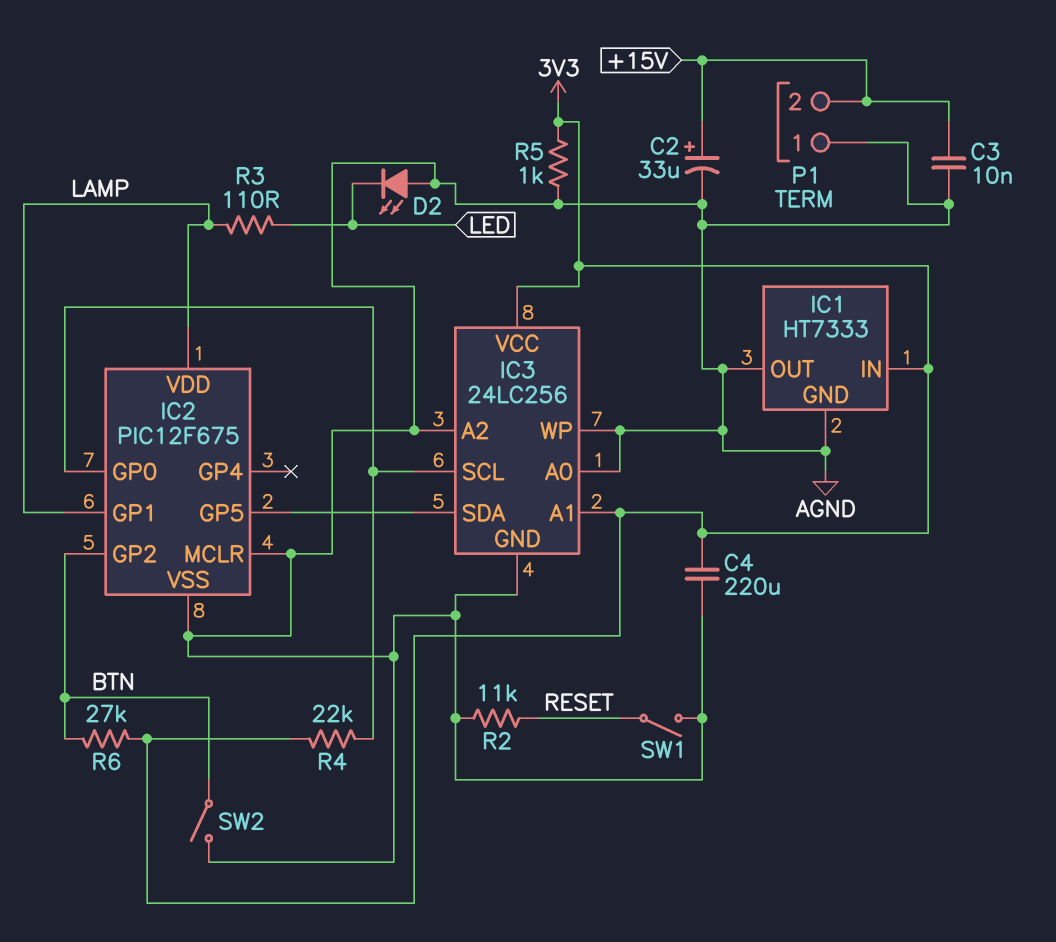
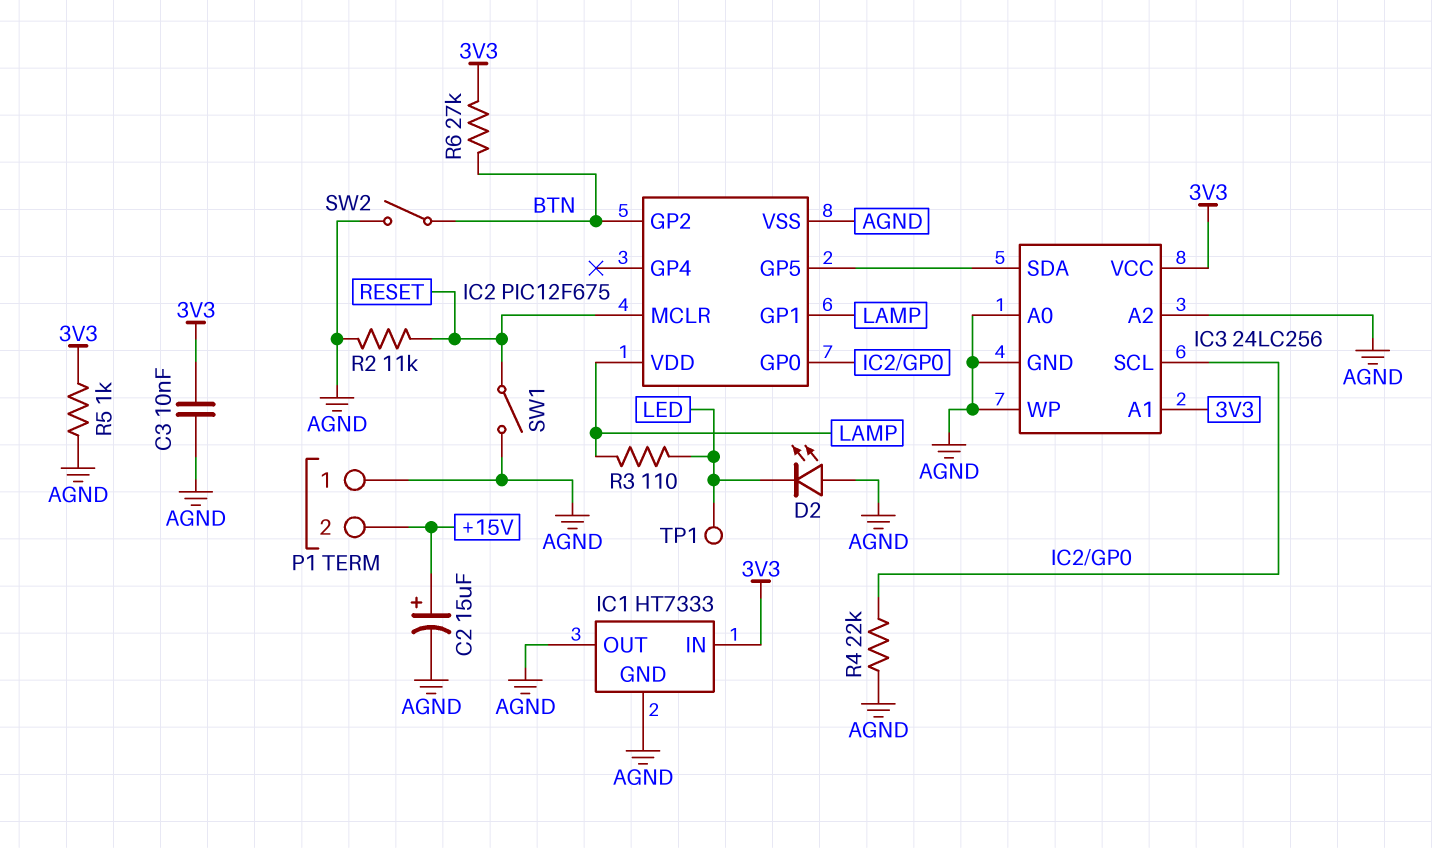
C2: 33uF (plus +15V, minus AGND) -> 15uF (plus +15V, minus AGND)
C3: 10nF (+15V, AGND) -> 10nF (3V3, AGND)
C4: 220uF (3V3, AGND) -> none
IC2 pin MCLR: AGND -> RESET
R4: 22k (3V3, IC2/GP0) -> 22k (AGND, IC2/GP0)
TP1: none -> test point (LED)

